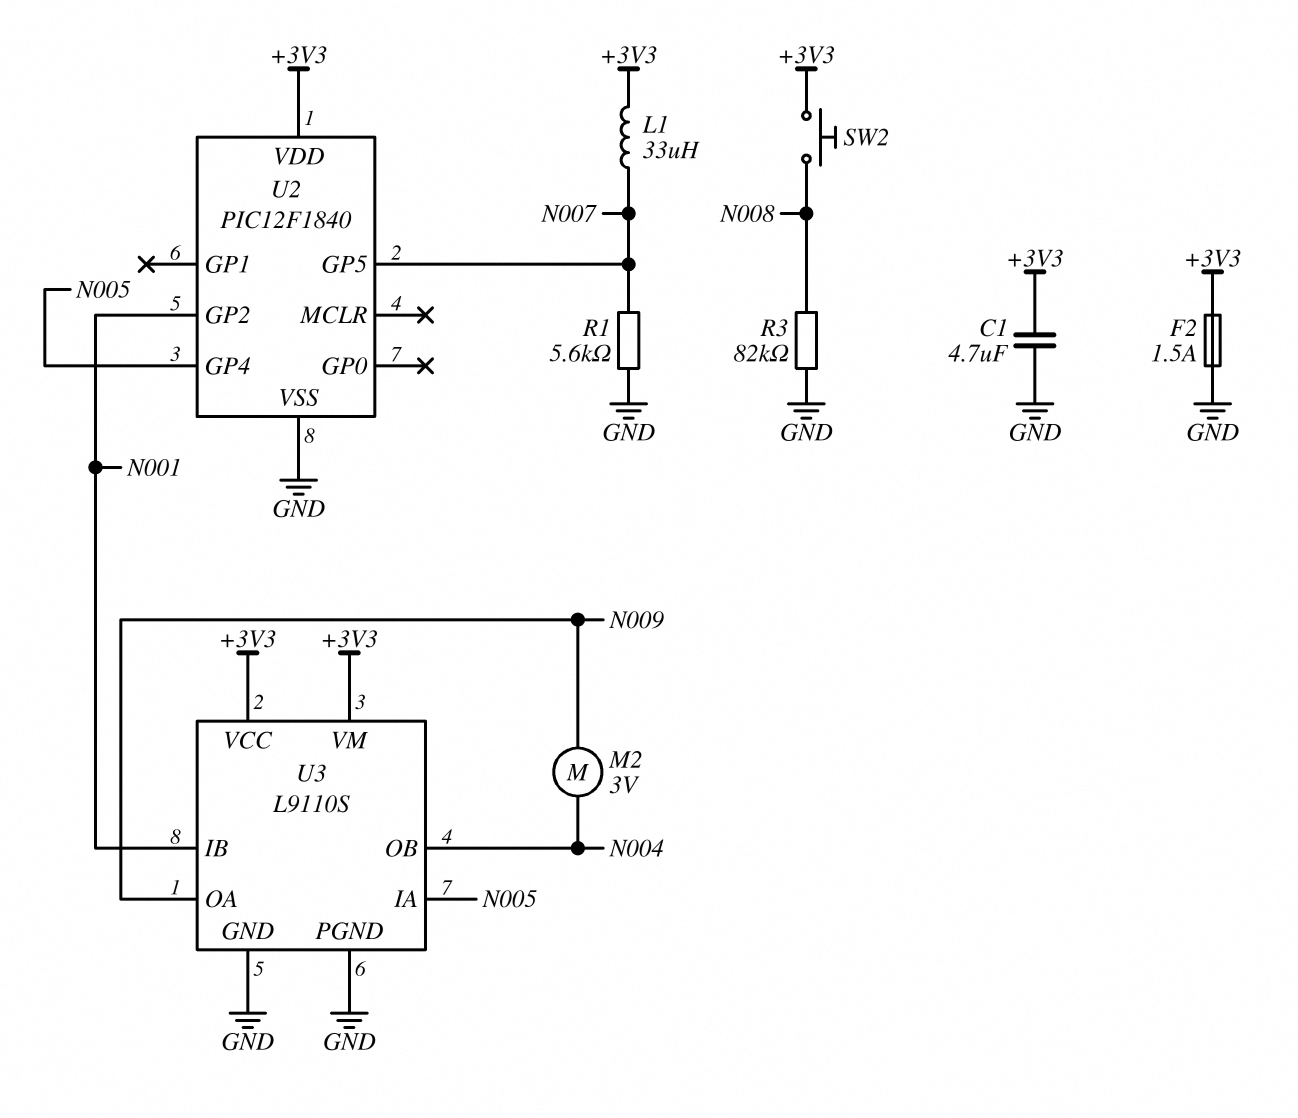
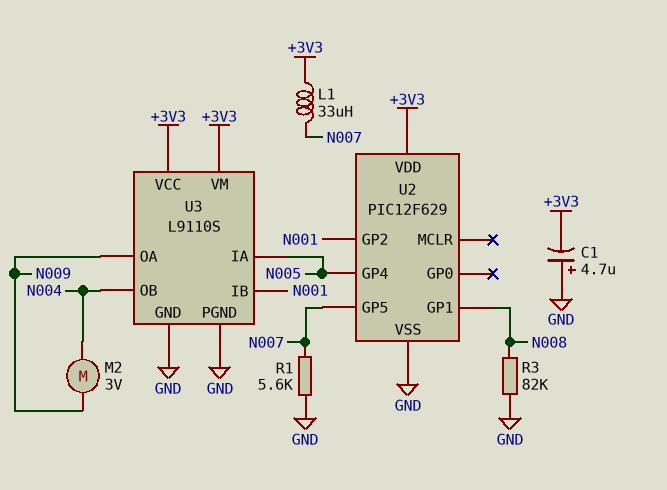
C1: 4.7uF (+3V3, GND) -> 4.7uF (plus GND, minus +3V3)
F2: 1.5A (+3V3, GND) -> none
SW2: button (+3V3, N008) -> none
U2: PIC12F1840 -> PIC12F629
U2 pin GP1: none -> N008

